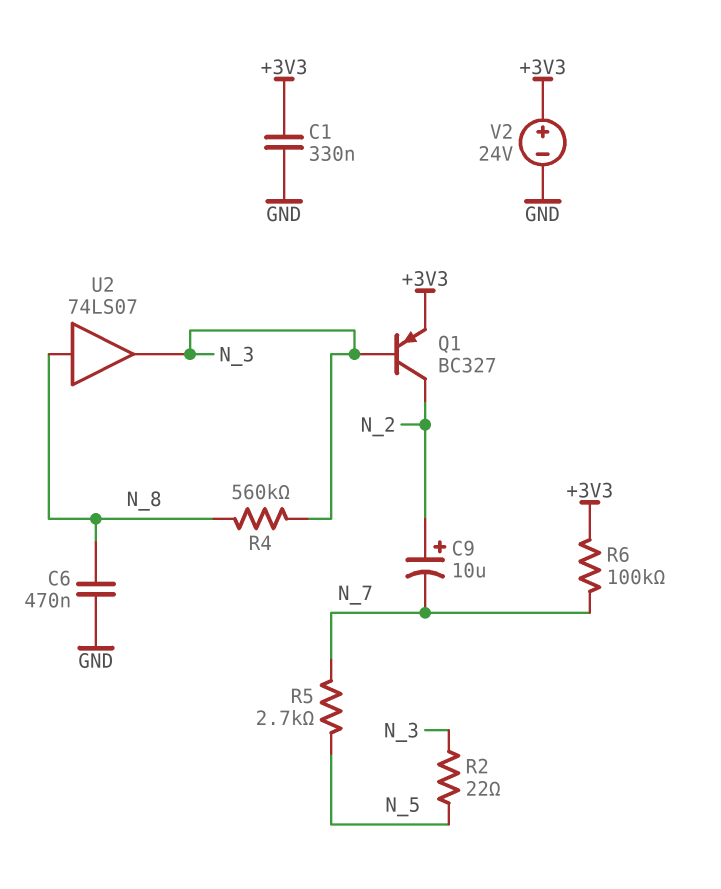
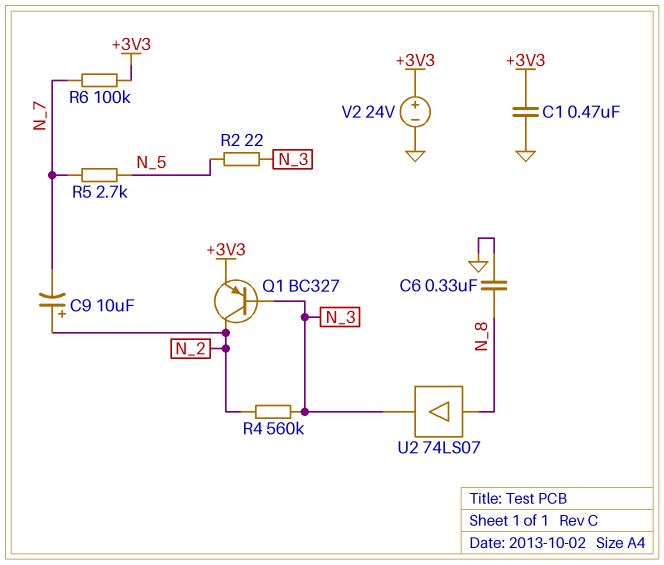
C1: 330nF (+3V3, GND) -> 470nF (+3V3, GND)
C6: 470nF (GND, N_8) -> 330nF (GND, N_8)
R4: 560k (N_3, N_8) -> 560k (N_2, N_3)

